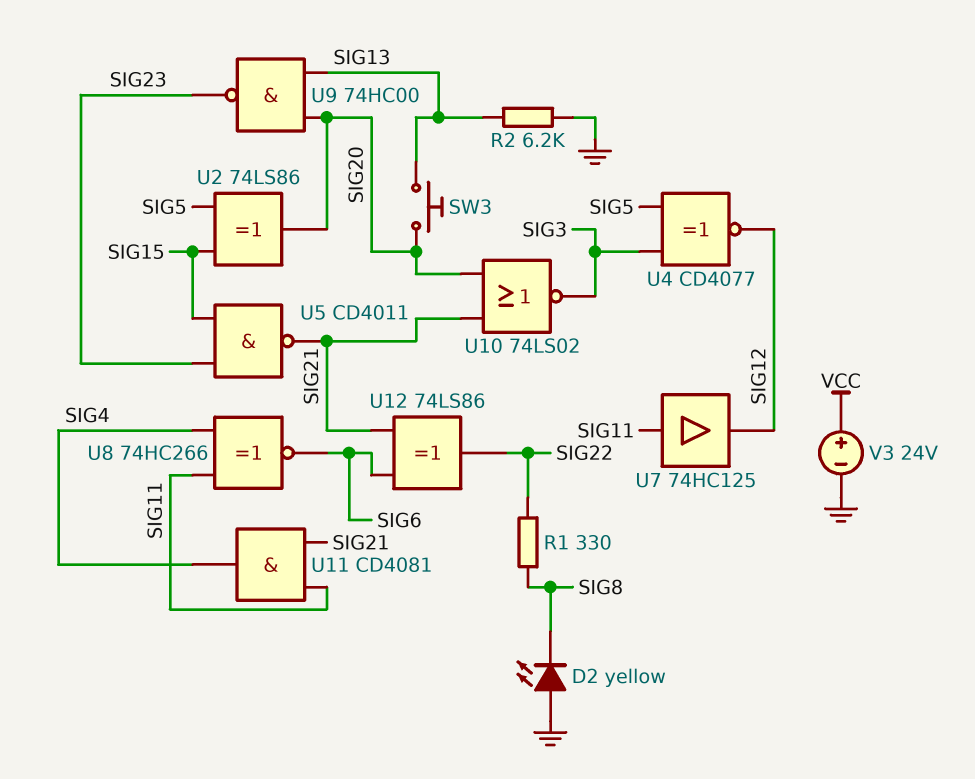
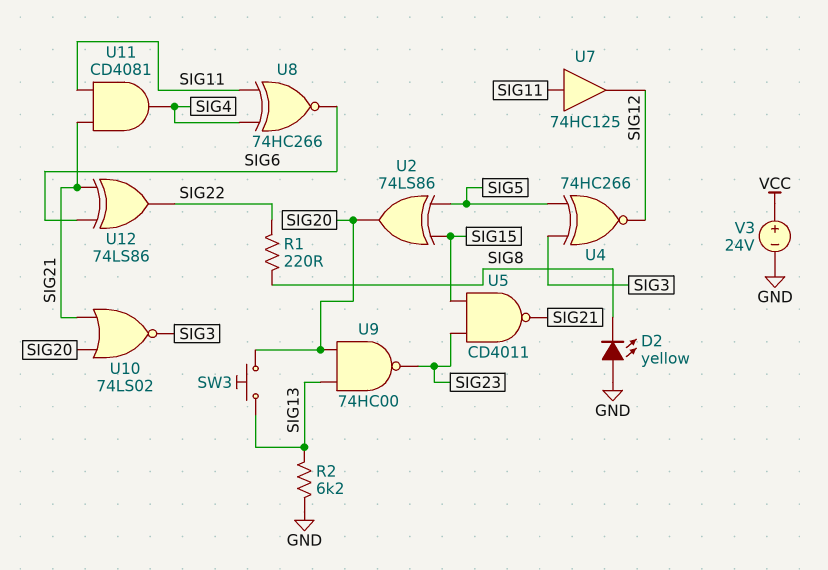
R1: 330 (SIG8, SIG22) -> 220 (SIG8, SIG22)
U4: XNOR CD4077 (in SIG3, in SIG5, out SIG12) -> XNOR 74HC266 (in SIG3, in SIG5, out SIG12)

